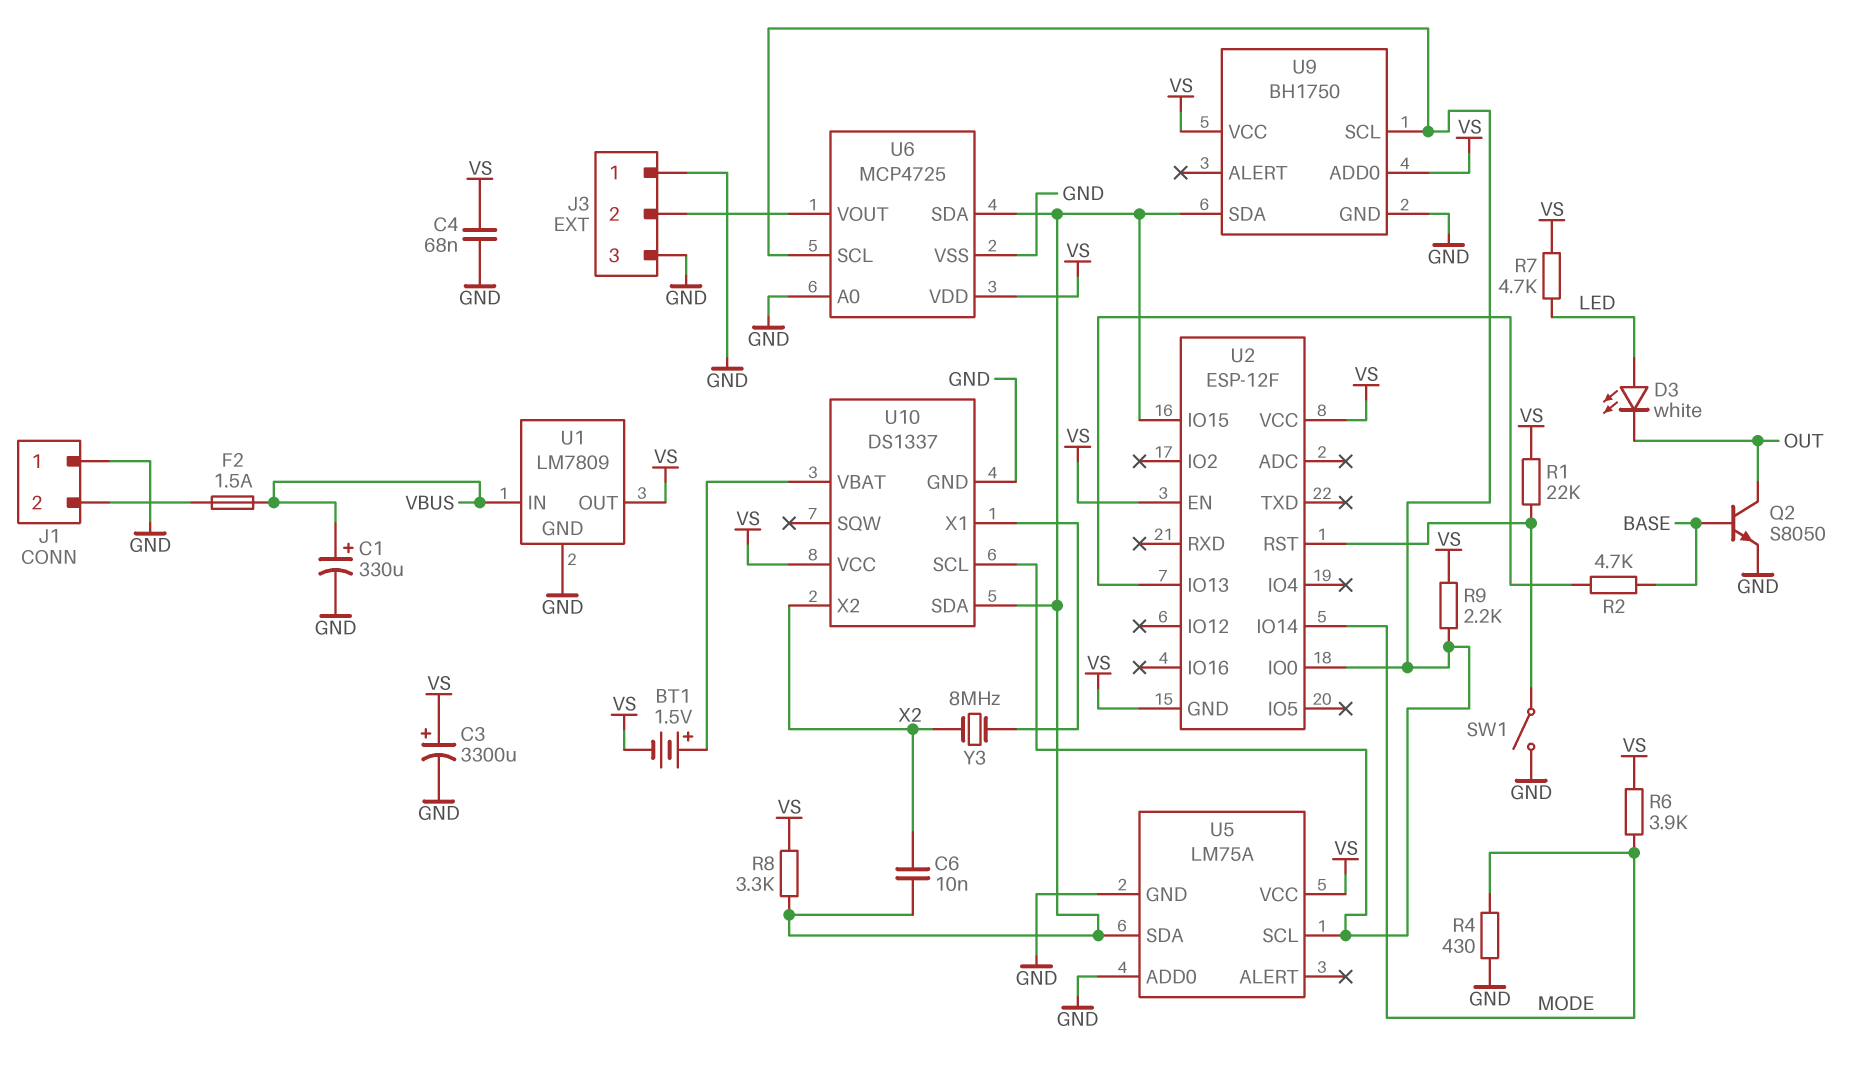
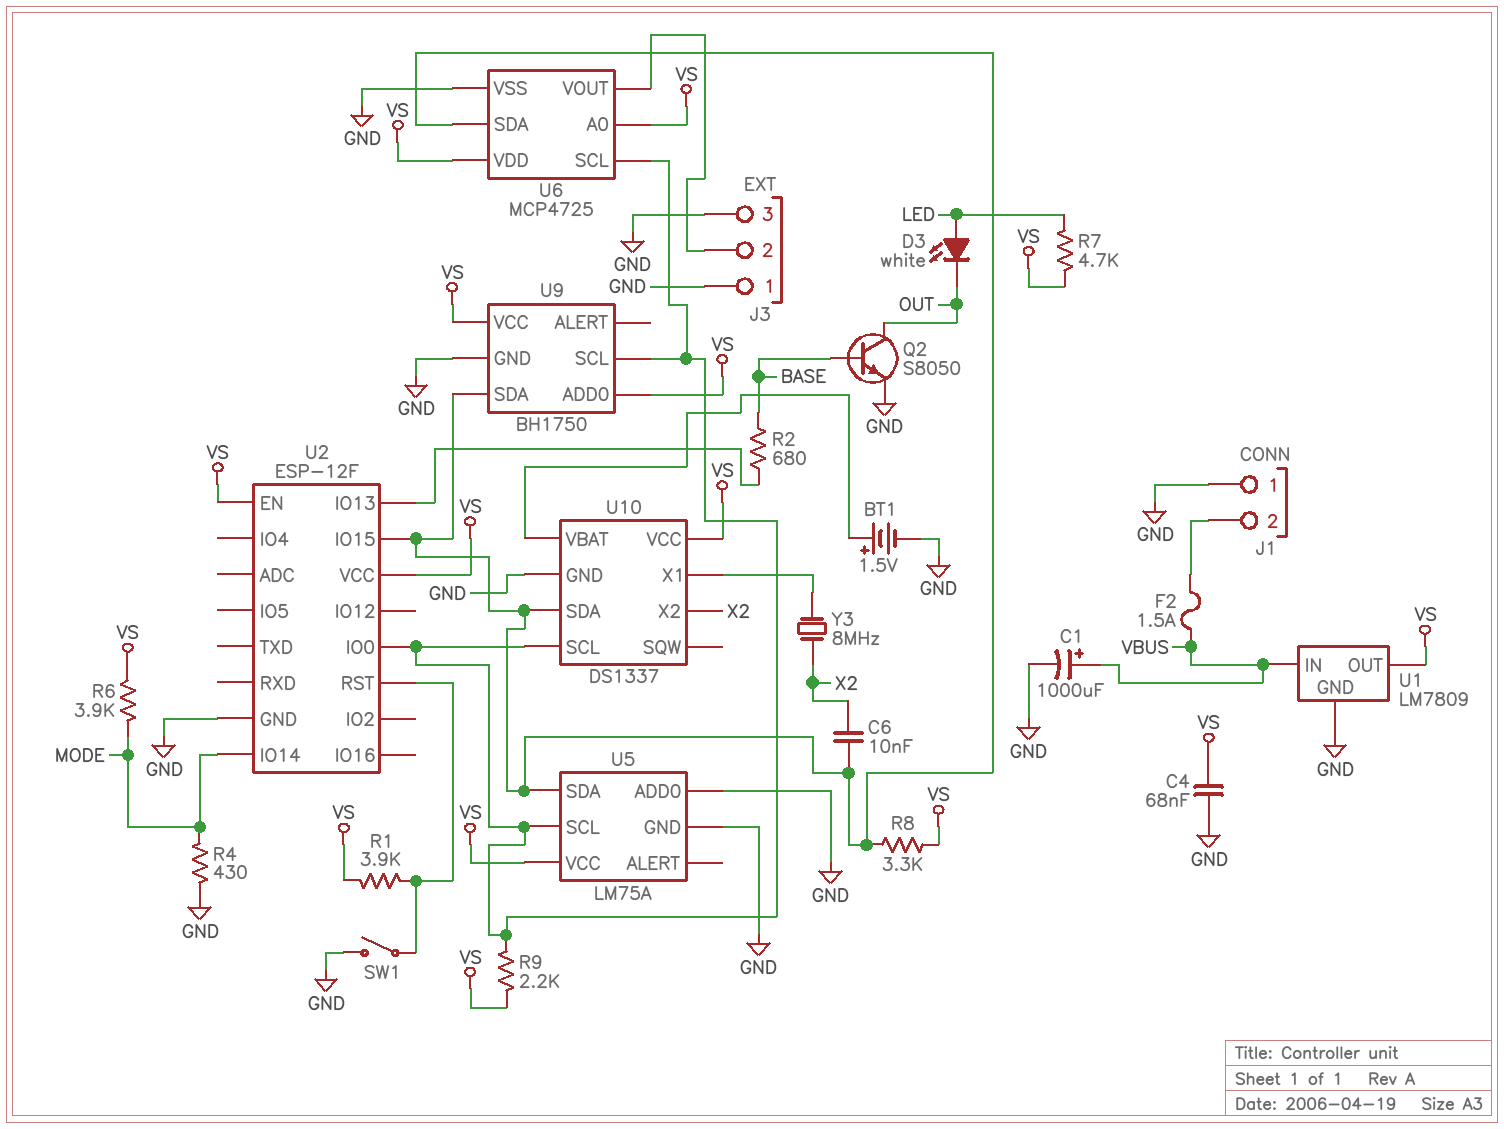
BT1: 1.5V (plus U10/VBAT, minus VS) -> 1.5V (plus U10/VBAT, minus GND)
C1: 330uF (plus VBUS, minus GND) -> 1000uF (plus VBUS, minus GND)
C3: 3300uF (plus VS, minus GND) -> none
R1: 22k (U2/RST, VS) -> 3.9k (U2/RST, VS)
R2: 4.7k (BASE, U2/IO13) -> 680 (BASE, U2/IO13)
U2 pin GND: VS -> GND
U6 pin A0: GND -> VS

